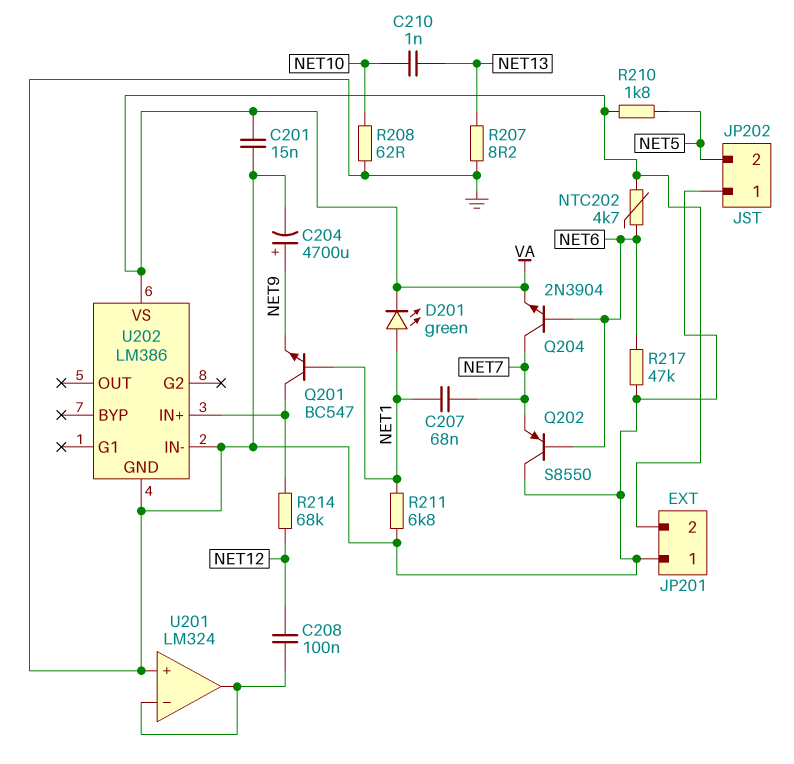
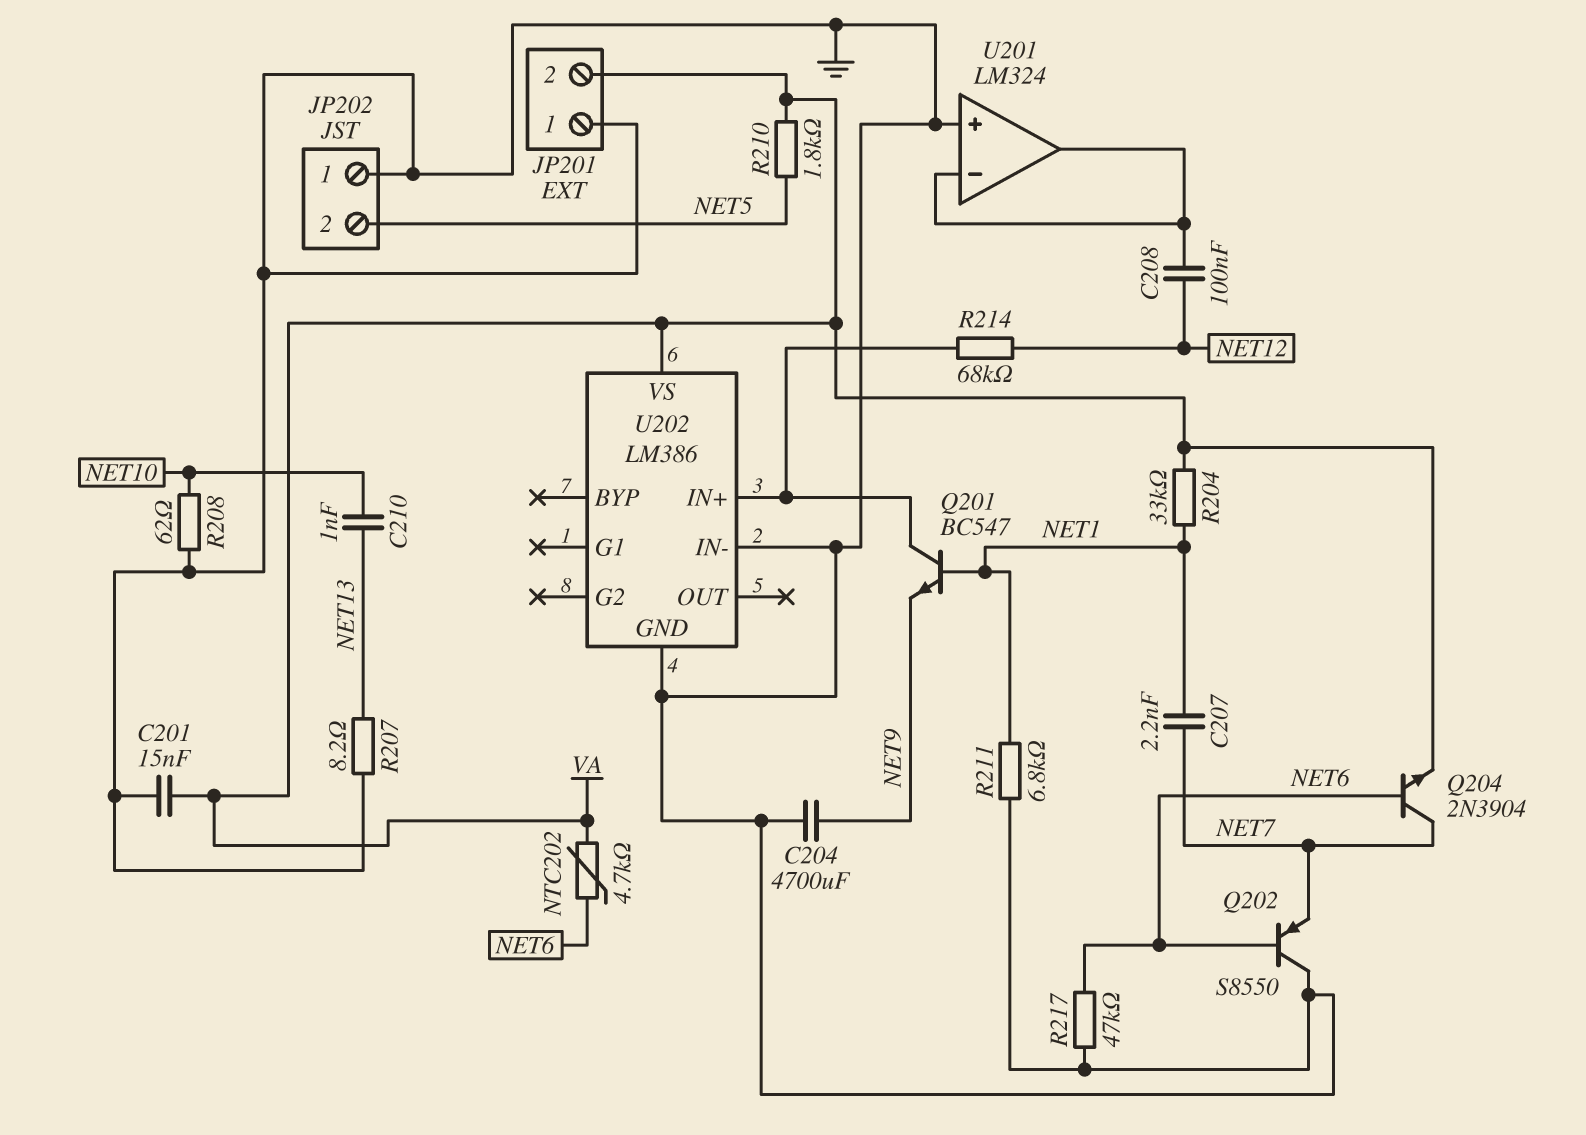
C204: 4700uF (plus NET9, minus GND) -> 4700uF (GND, NET9)
C207: 68nF (NET1, NET7) -> 2.2nF (NET1, NET7)
D201: LED green (A NET1, K VA) -> none
R204: none -> 33k (NET1, VA)

